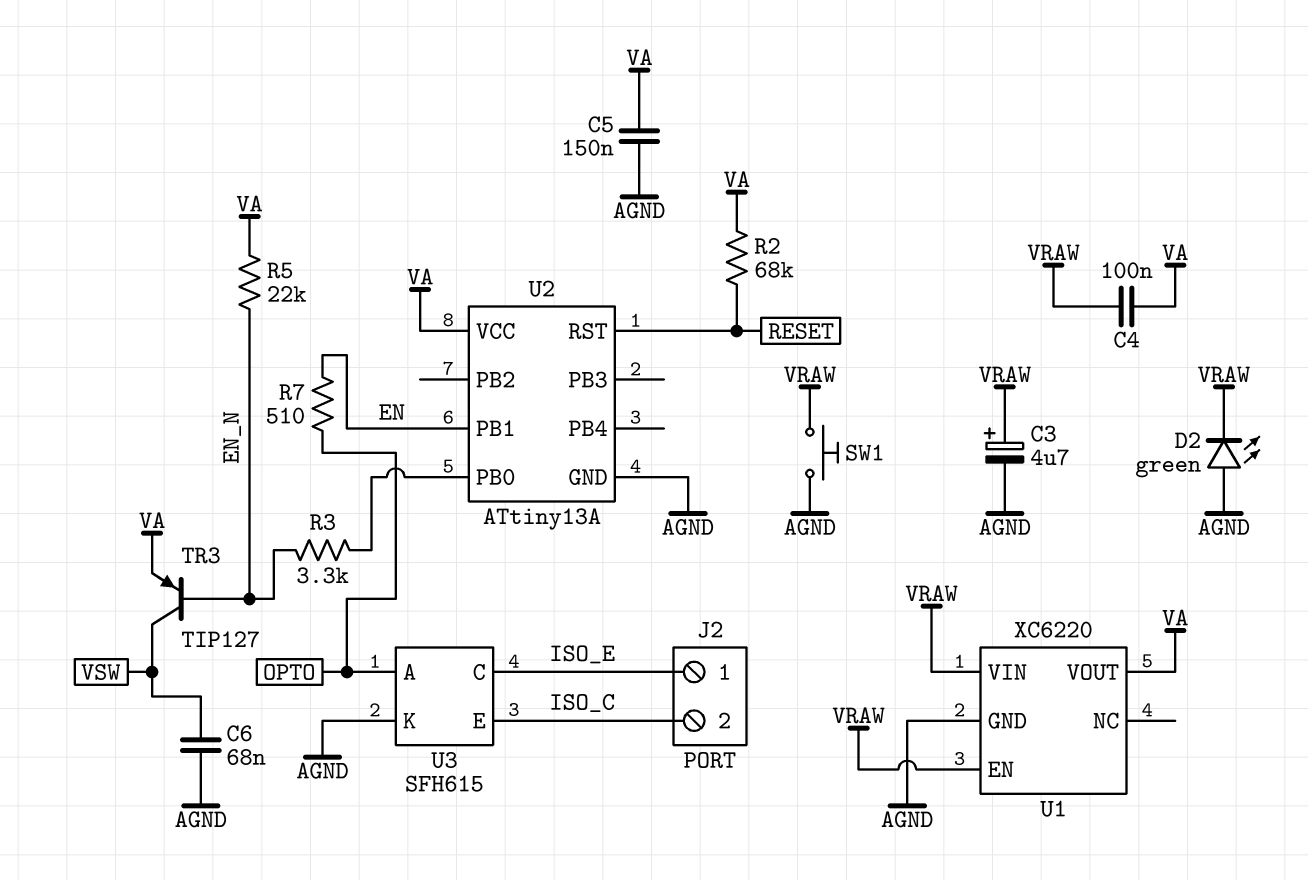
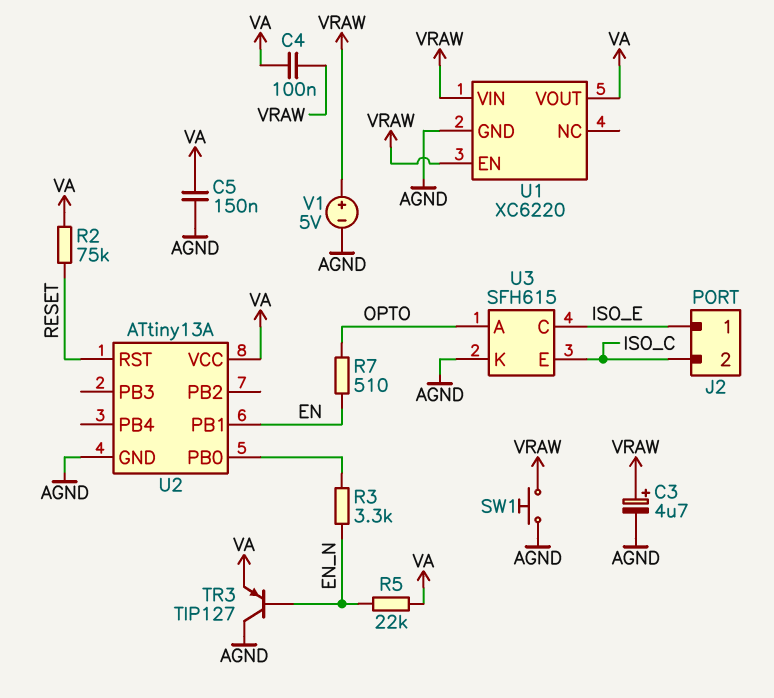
C6: 68nF (AGND, VSW) -> none
D2: LED green (A AGND, K VRAW) -> none
R2: 68k (RESET, VA) -> 75k (RESET, VA)
TR3: PNP TIP127 (B EN_N, C VSW, E VA) -> PNP TIP127 (B EN_N, C AGND, E VA)
V1: none -> 5V (plus VRAW, minus AGND)

